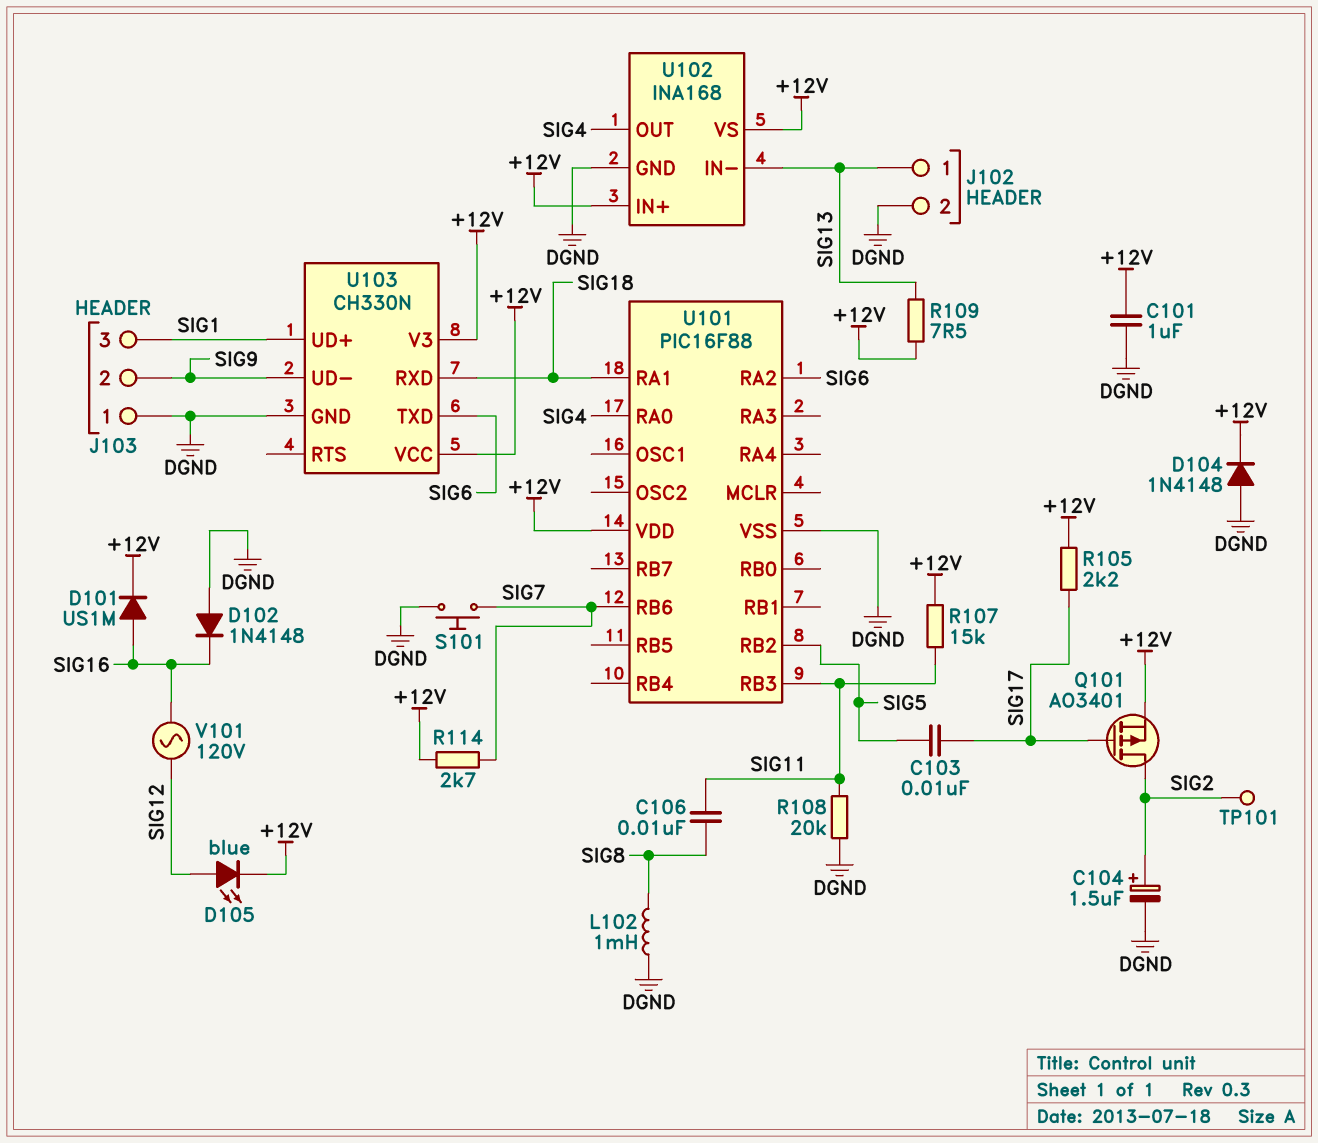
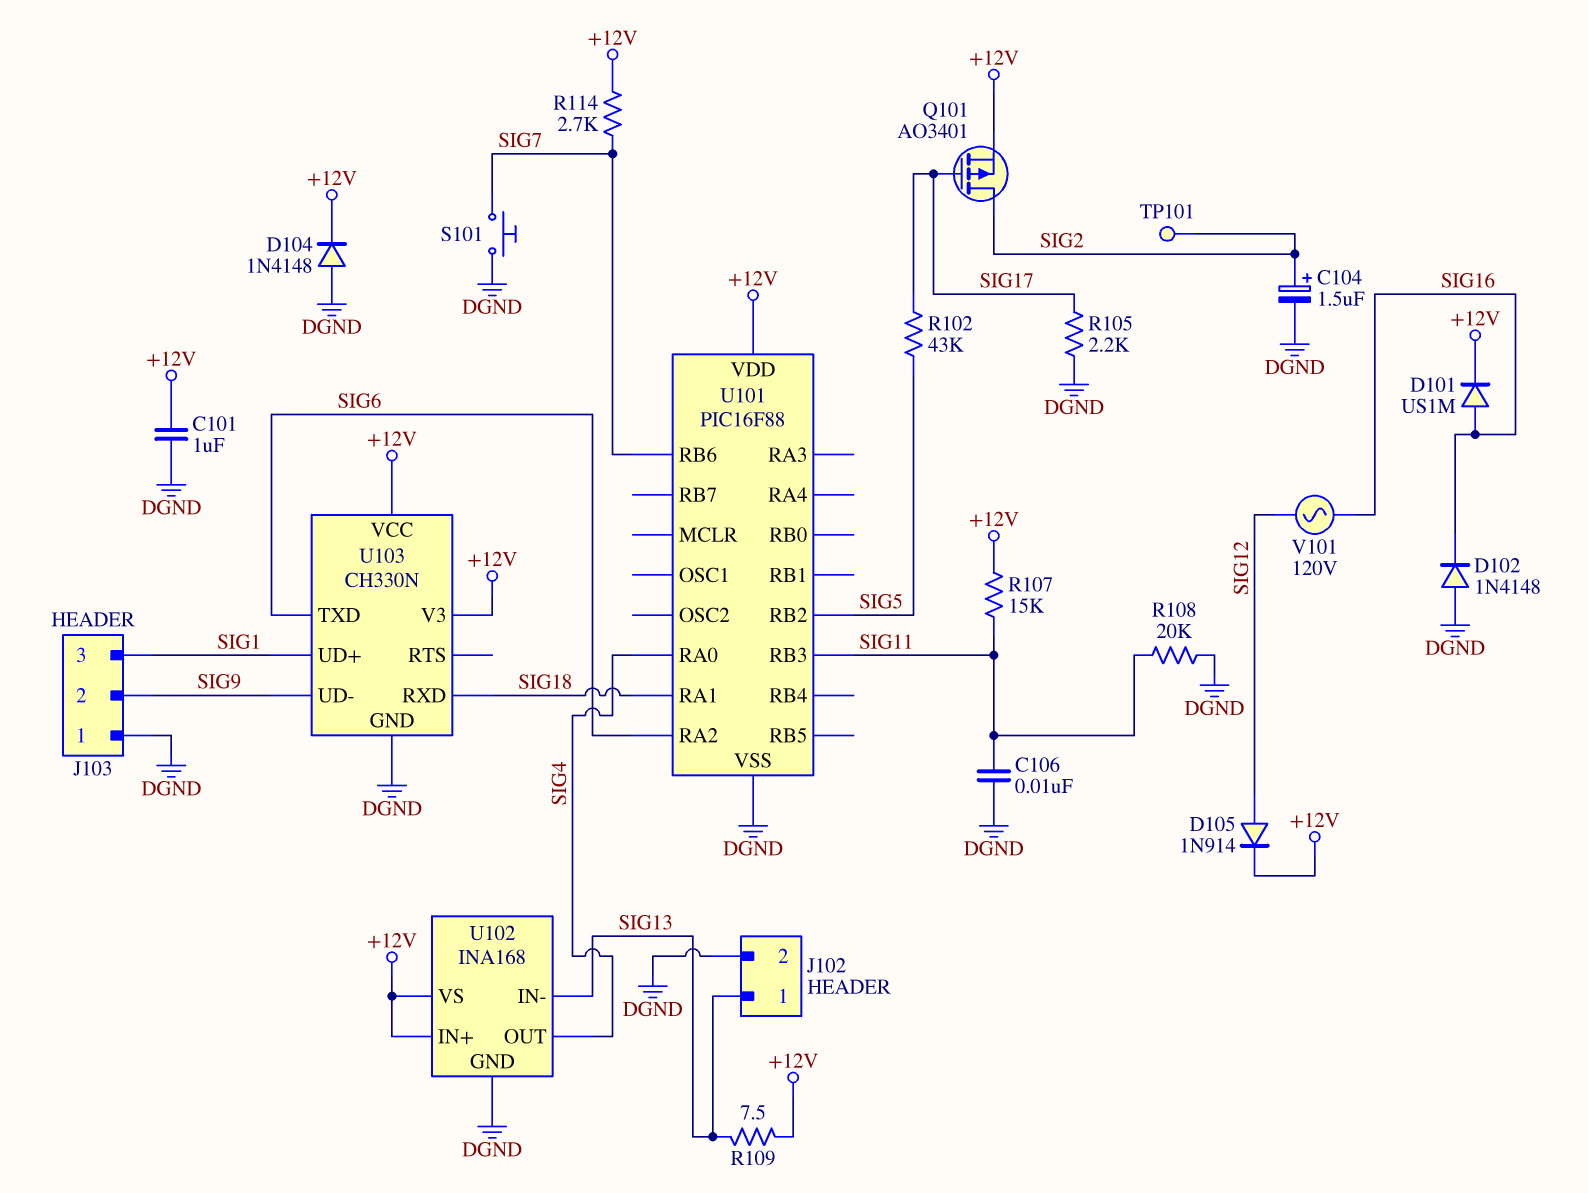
C103: 10nF (SIG5, SIG17) -> none
C106: 10nF (SIG8, SIG11) -> 10nF (DGND, SIG11)
D105: LED blue (A SIG12, K +12V) -> diode 1N914 (A SIG12, K +12V)
L102: 1mH (DGND, SIG8) -> none
R102: none -> 43k (SIG5, SIG17)
R105: 2.2k (+12V, SIG17) -> 2.2k (DGND, SIG17)

